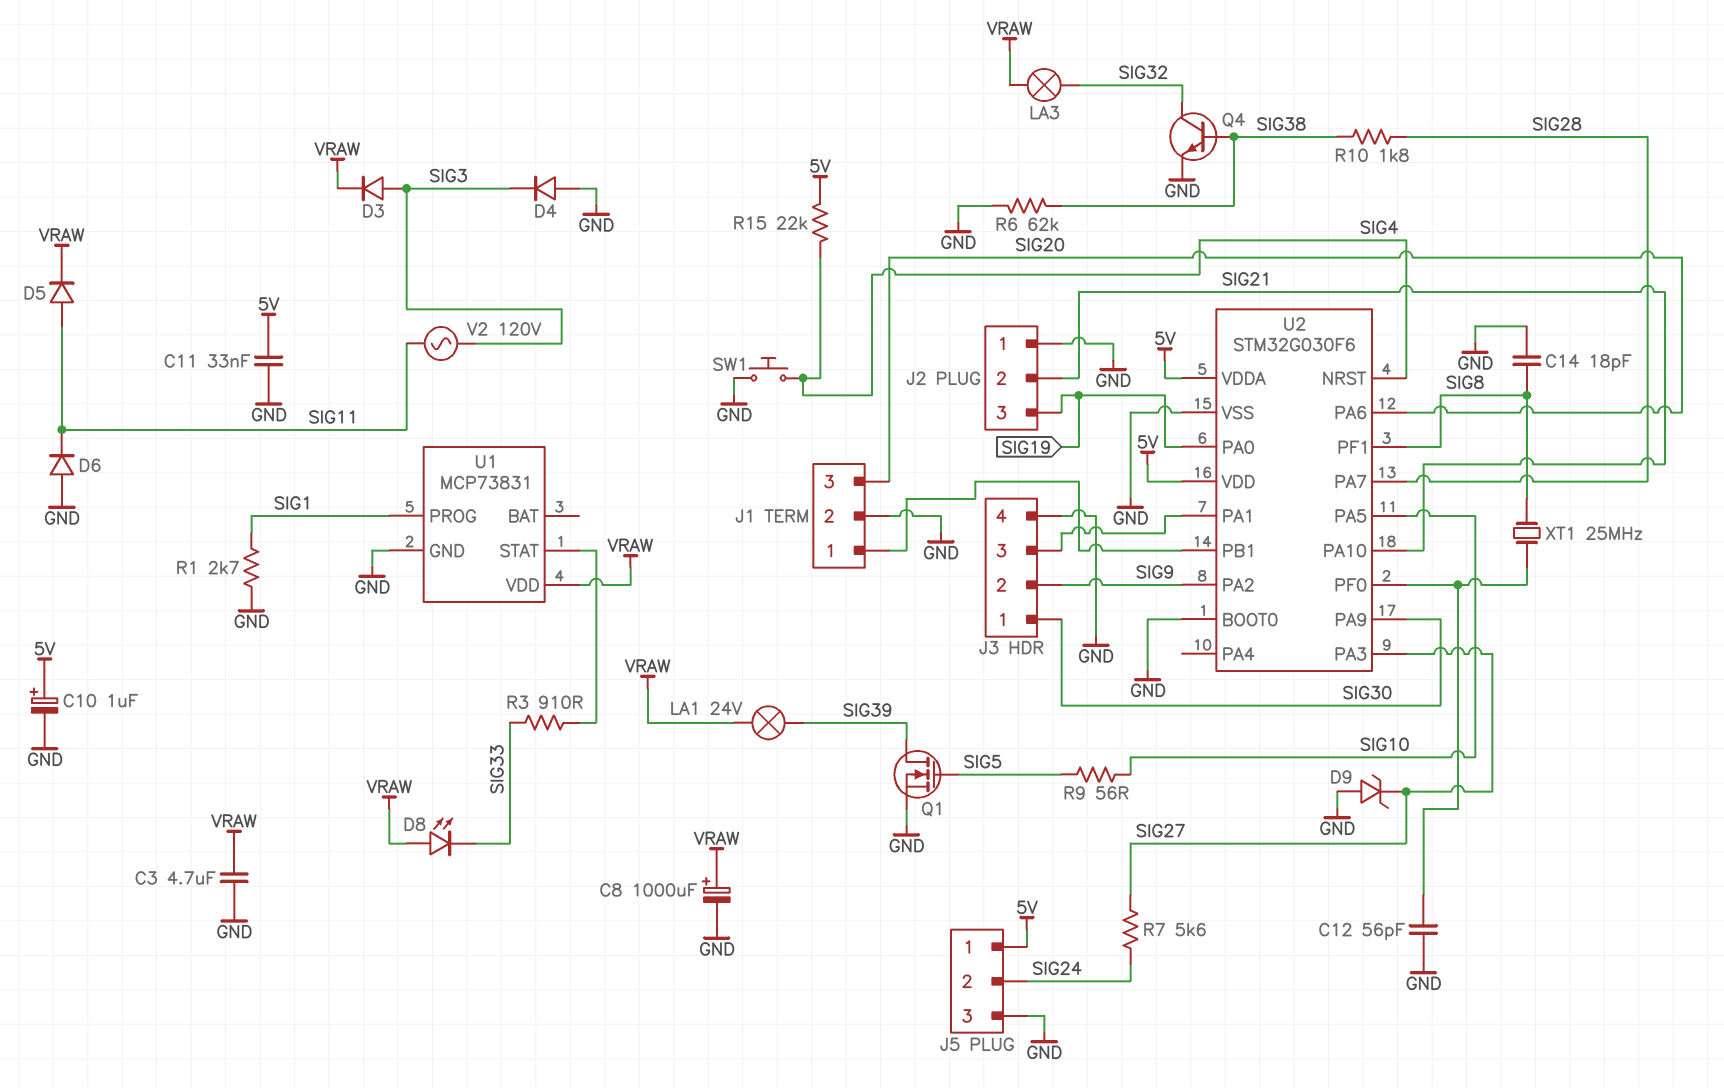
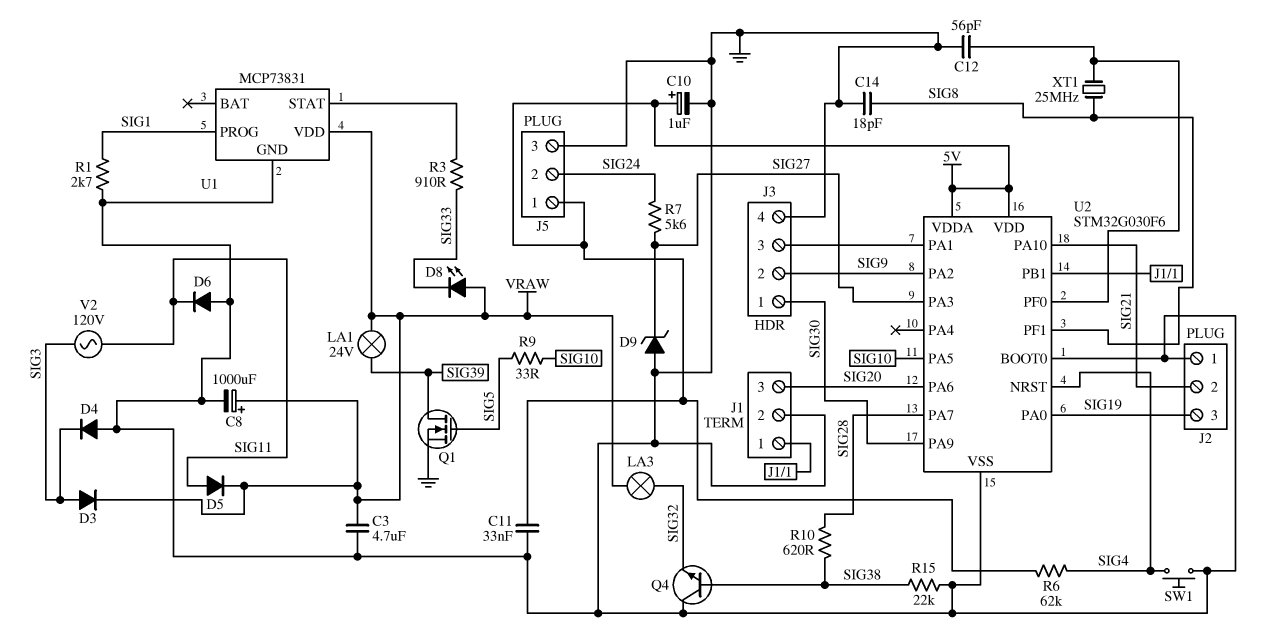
Q4: NPN (B SIG38, C SIG32, E GND) -> NPN (B SIG38, C GND, E SIG32)
R6: 62k (GND, SIG38) -> 62k (5V, SIG4)
R9: 56 (SIG5, SIG10) -> 33 (SIG5, SIG10)
R10: 1.8k (SIG28, SIG38) -> 620 (SIG28, SIG38)
R15: 22k (5V, SIG4) -> 22k (GND, SIG38)

